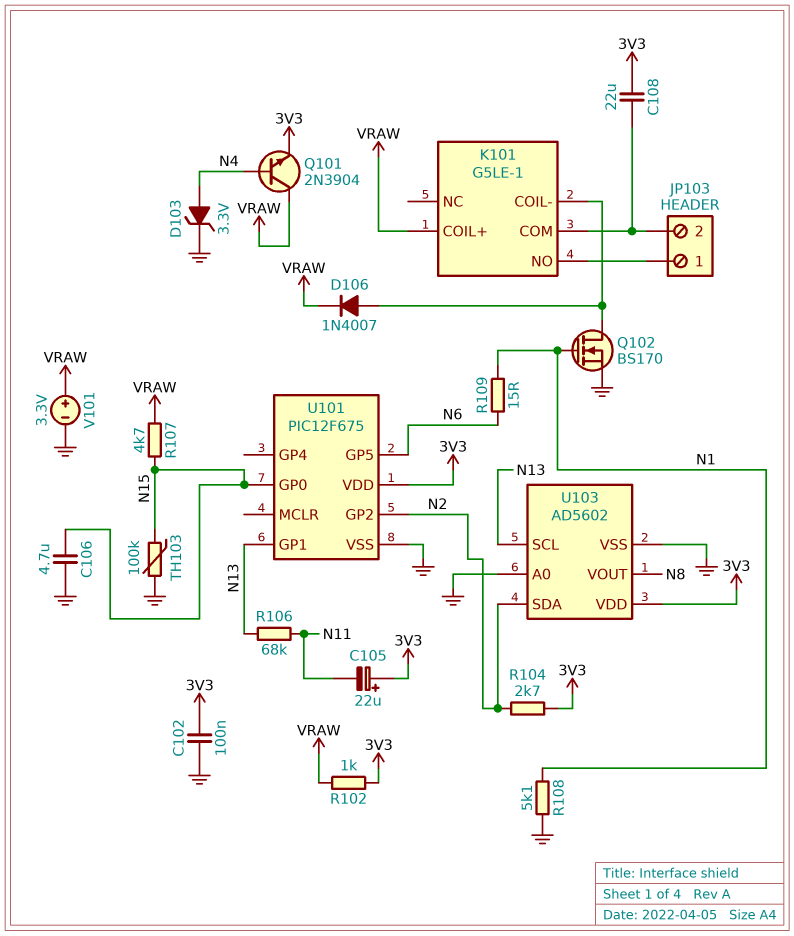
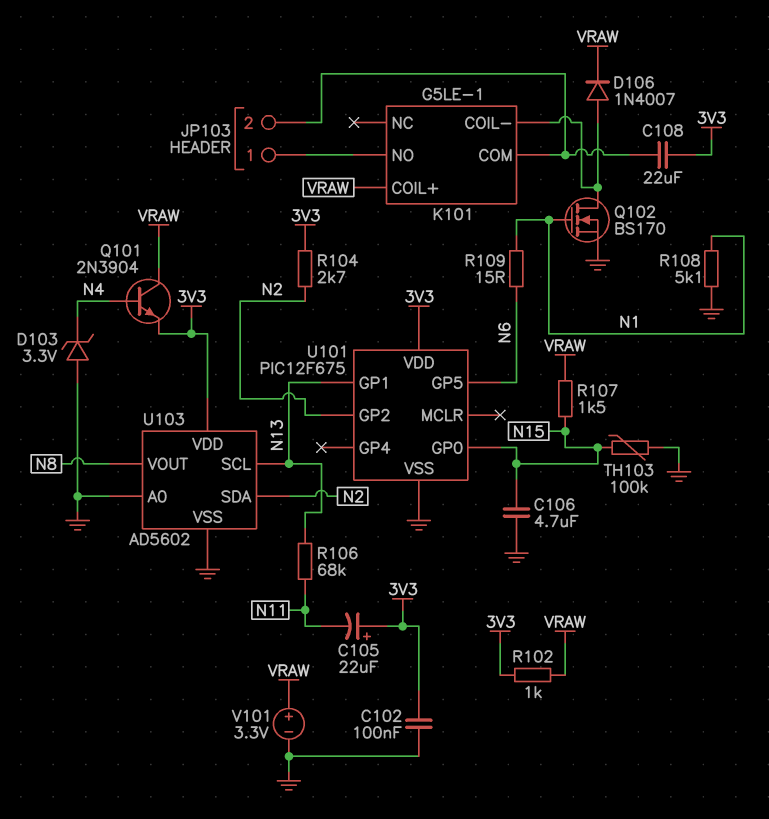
D103: zener 3.3V (A N4, K GND) -> zener 3.3V (A GND, K N4)
R107: 4.7k (N15, VRAW) -> 1.5k (N15, VRAW)

